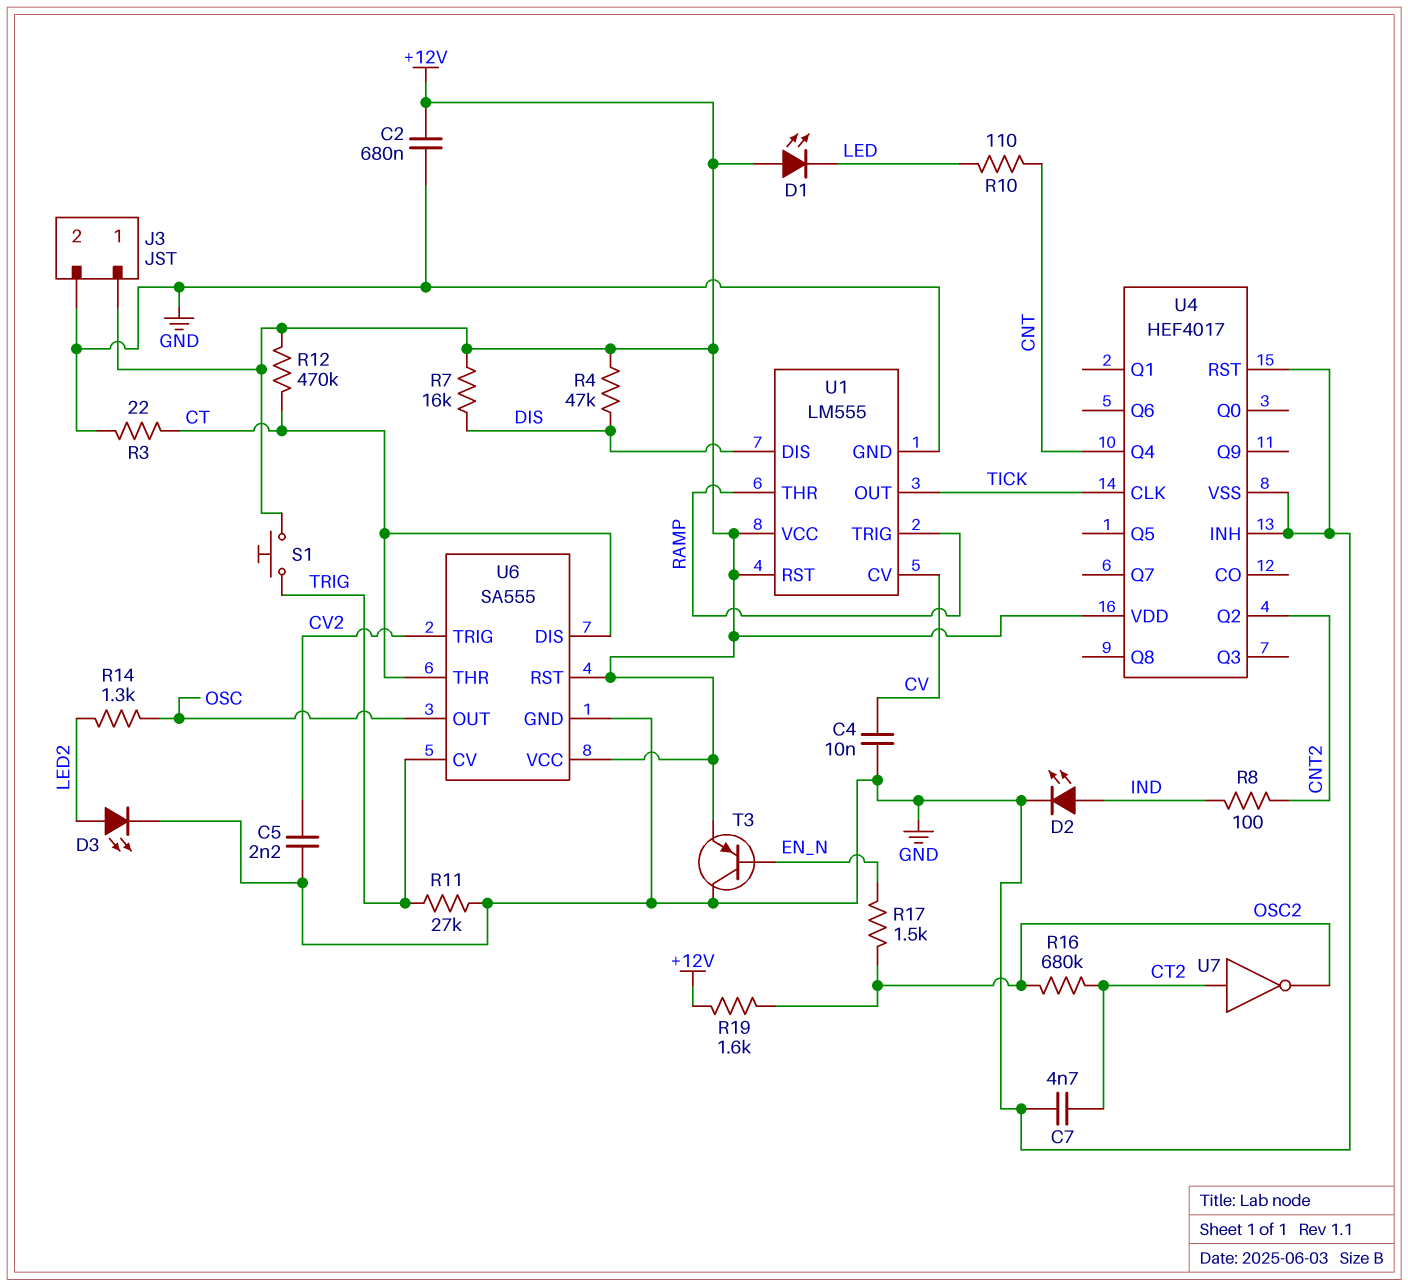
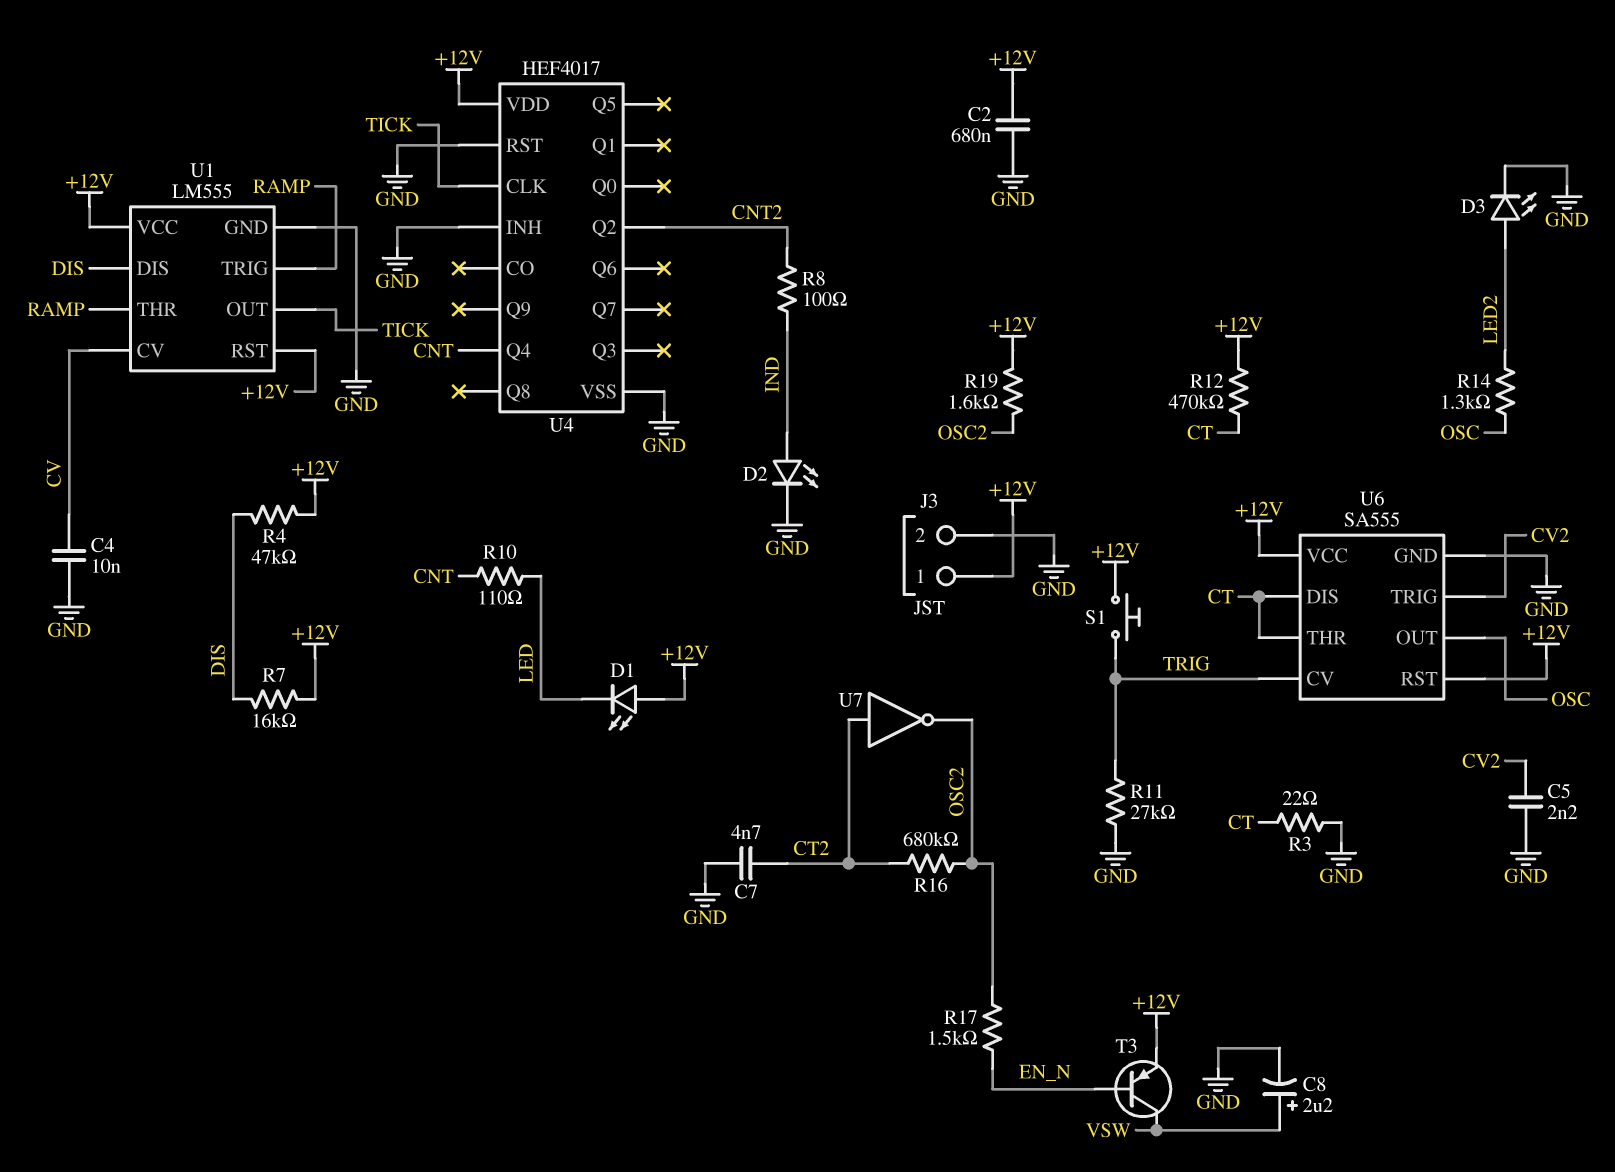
C8: none -> 2.2uF (plus VSW, minus GND)
T3: PNP (B EN_N, C GND, E +12V) -> PNP (B EN_N, C VSW, E +12V)

